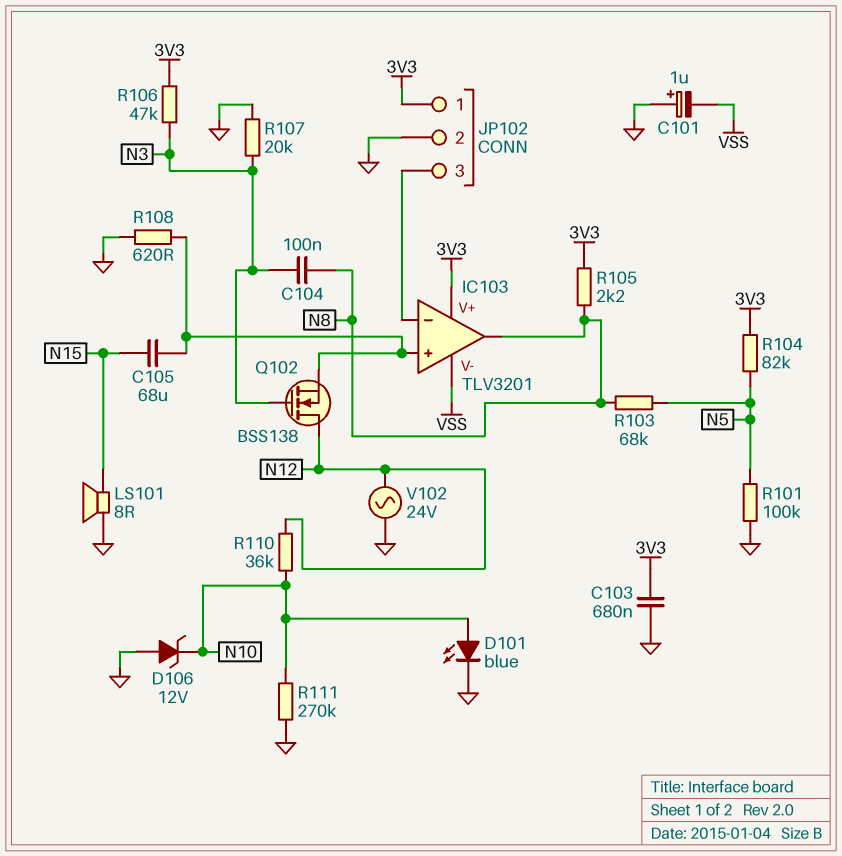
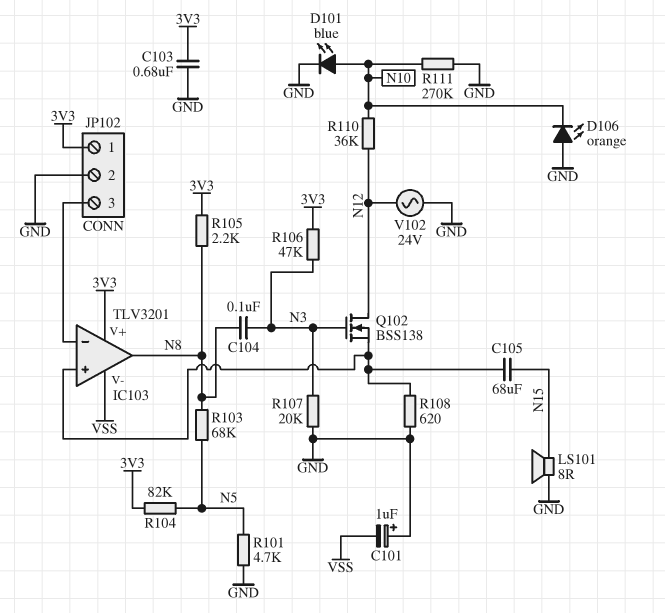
D106: zener 12V (A GND, K N10) -> LED orange (A GND, K N10)
R101: 100k (GND, N5) -> 4.7k (GND, N5)

